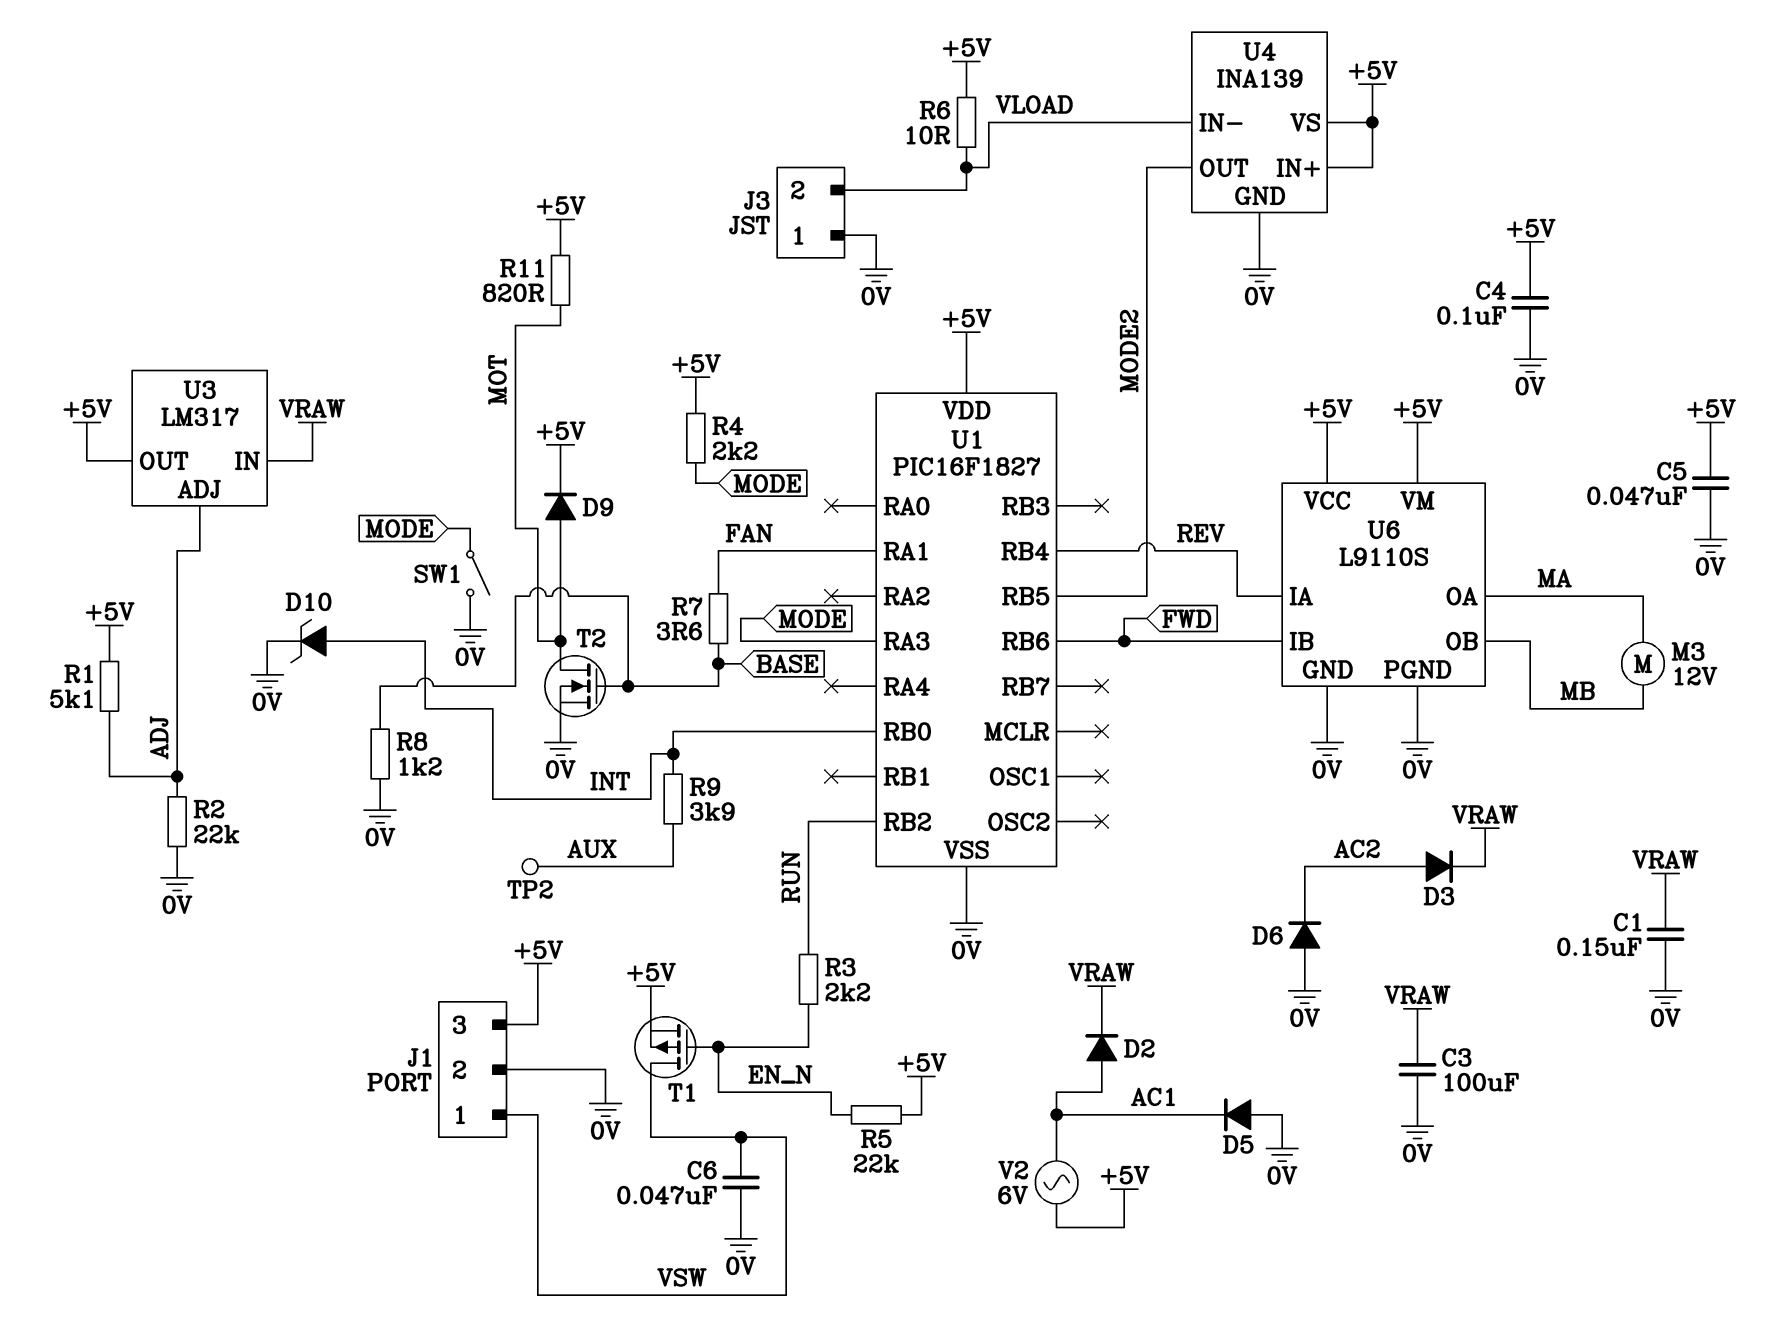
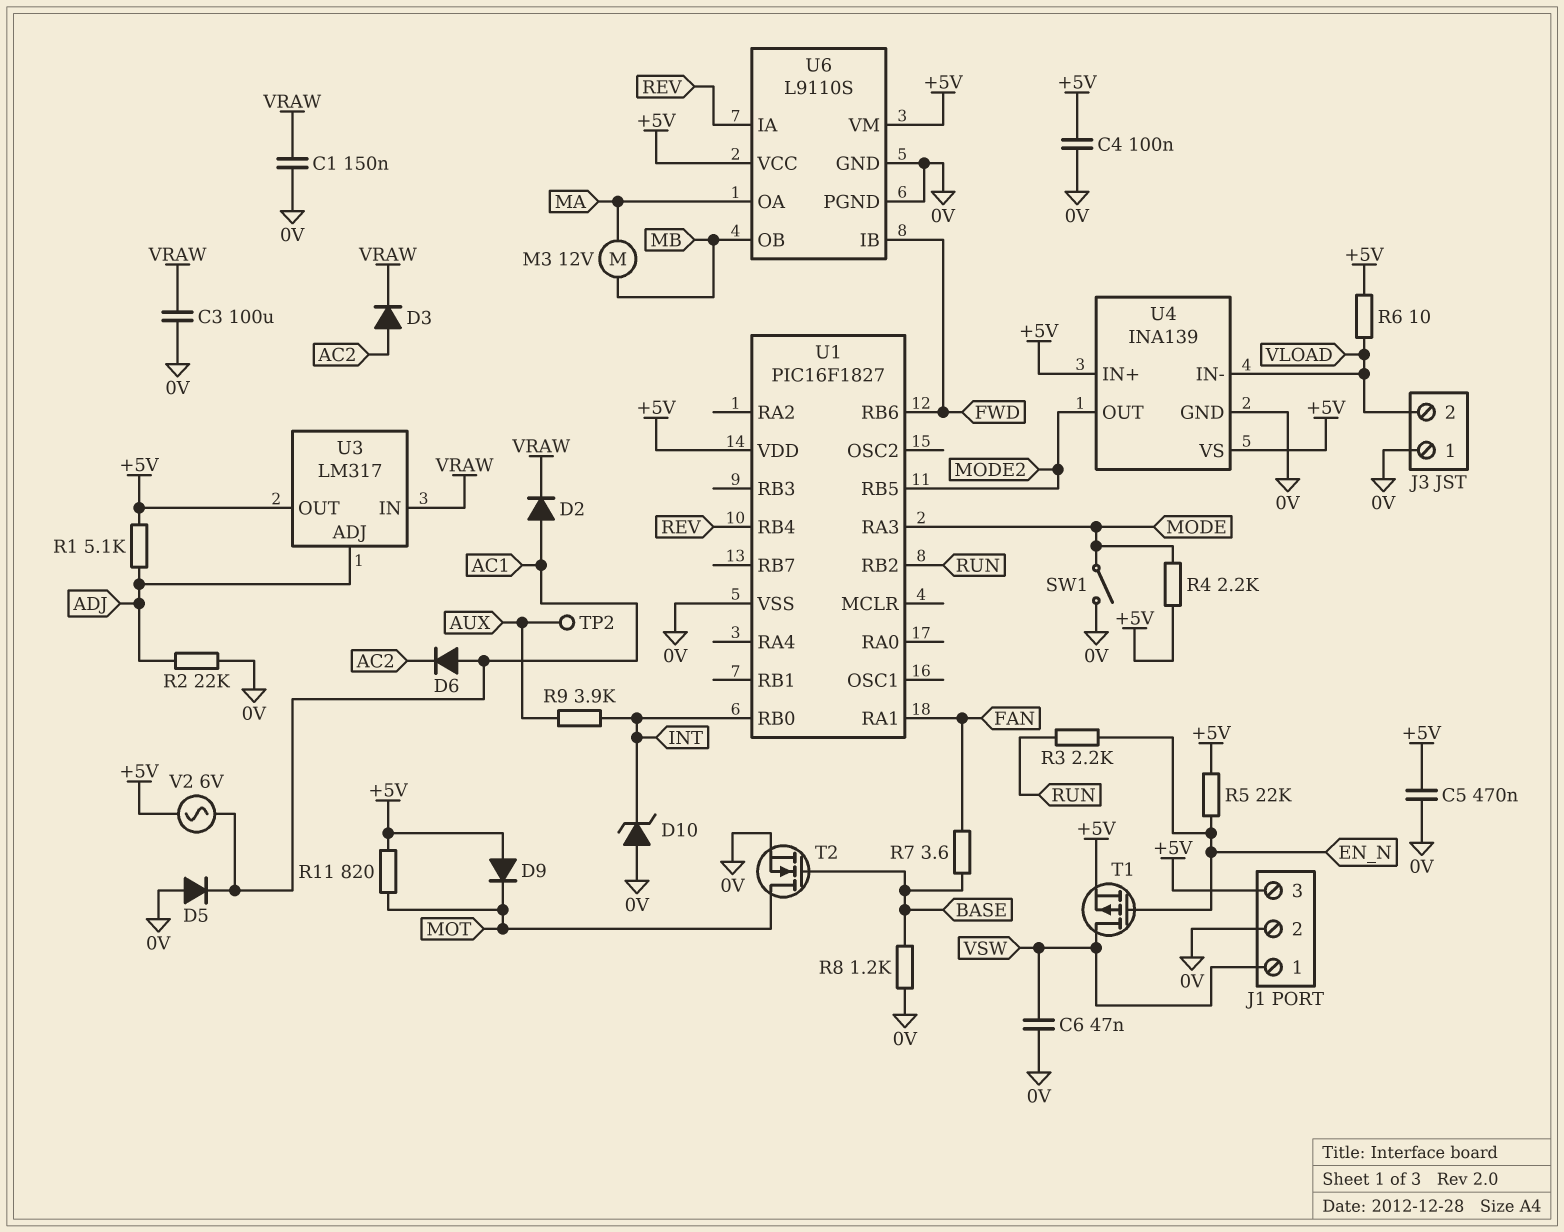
C5: 47nF (+5V, 0V) -> 470nF (+5V, 0V)
D6: diode (A 0V, K AC2) -> diode (A AC1, K AC2)
D9: diode (A MOT, K +5V) -> diode (A +5V, K MOT)
D10: zener (A INT, K 0V) -> zener (A 0V, K INT)

